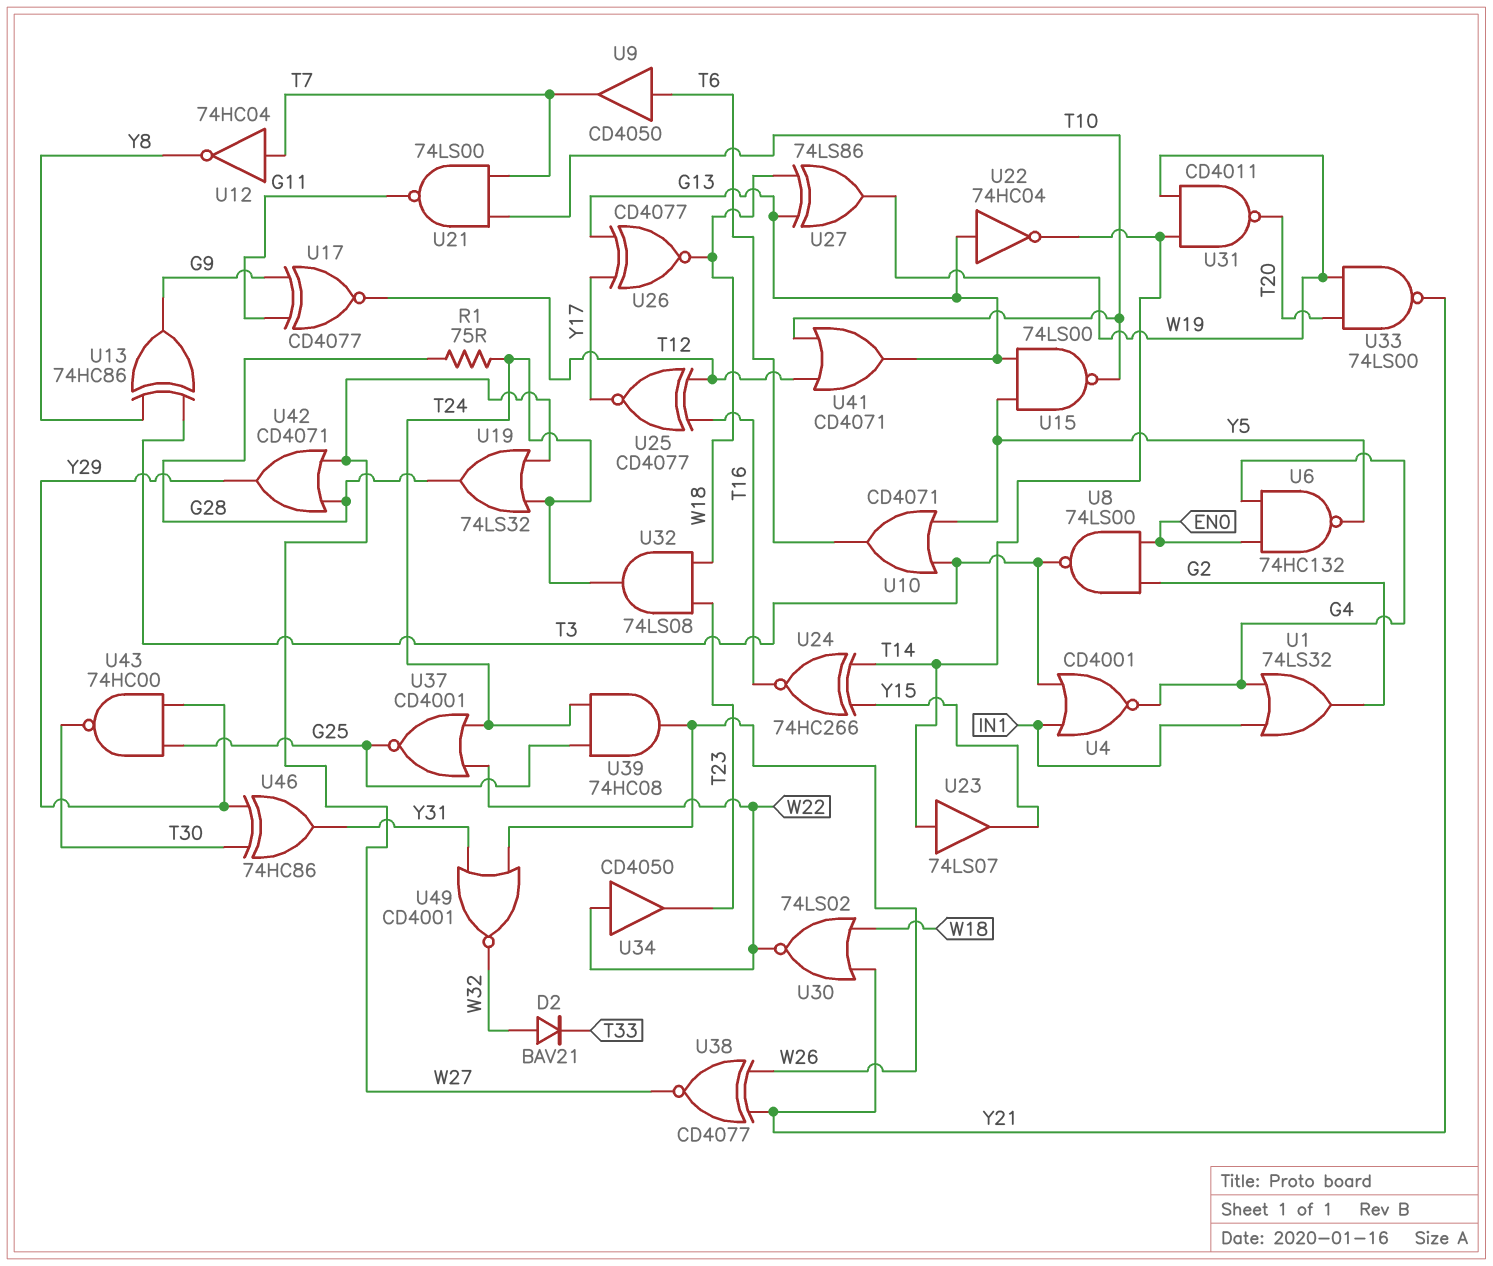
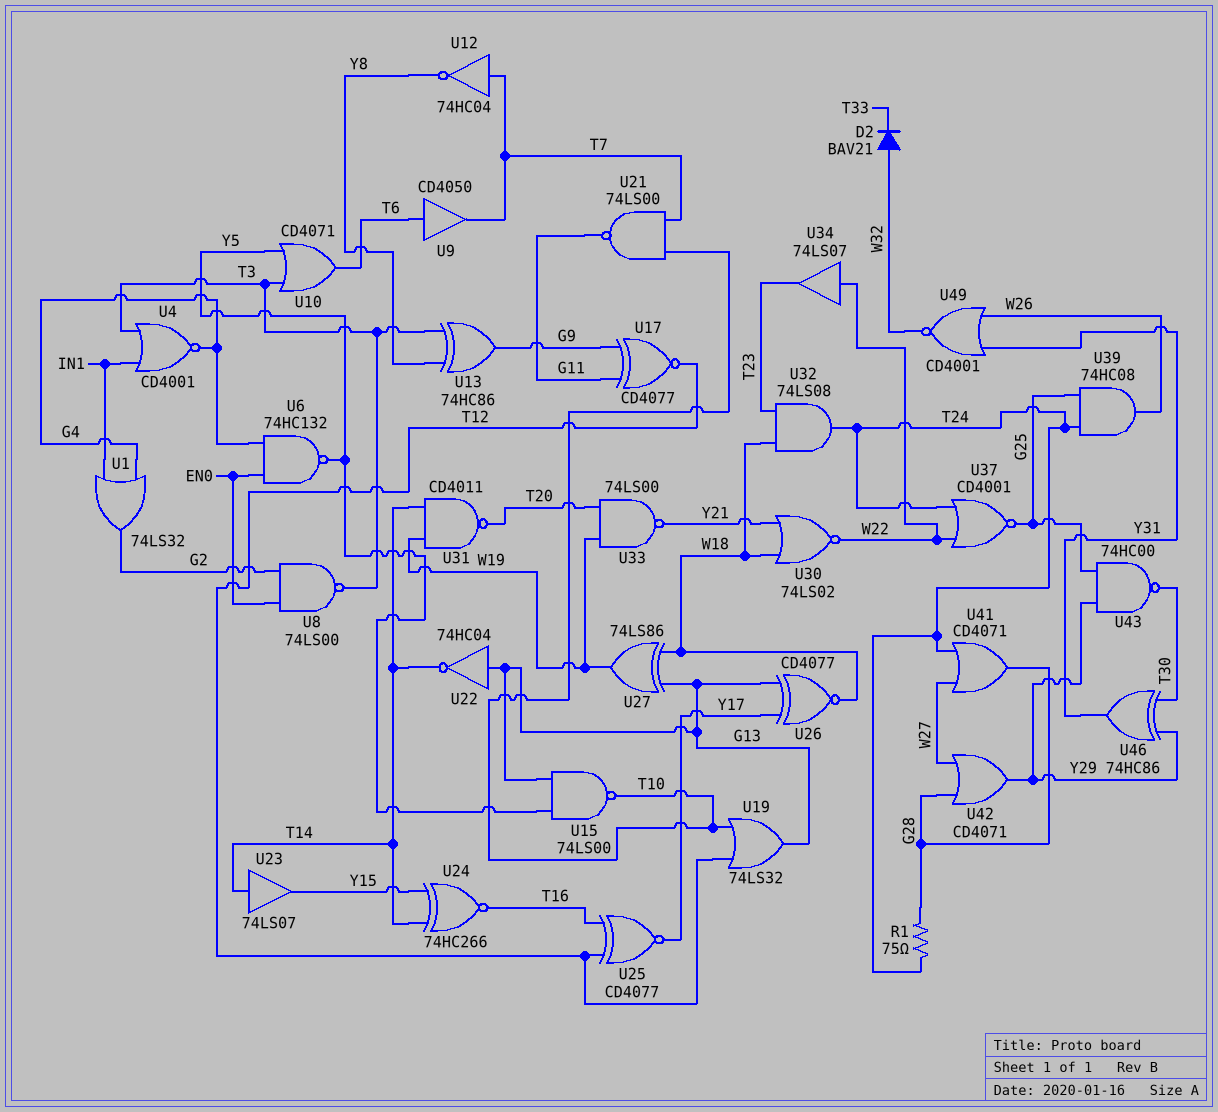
U19: OR 74LS32 (in T24, in W27, out G28) -> OR 74LS32 (in T10, in T12, out G13)
U34: buffer CD4050 (in W22, out T23) -> buffer 74LS07 (in W22, out T23)
U38: XNOR CD4077 (in W26, in Y21, out W27) -> none
U41: OR CD4071 (in T10, in T12, out G13) -> OR CD4071 (in T24, in W27, out G28)

